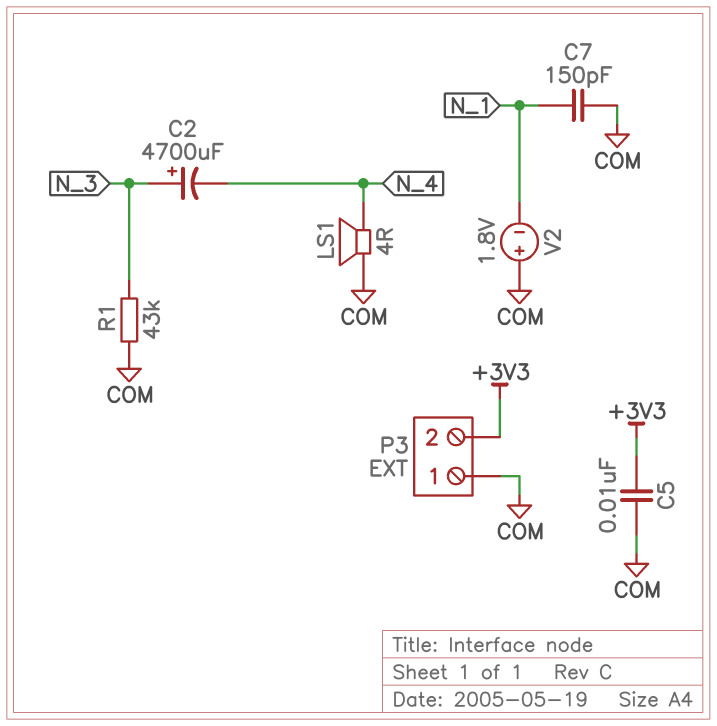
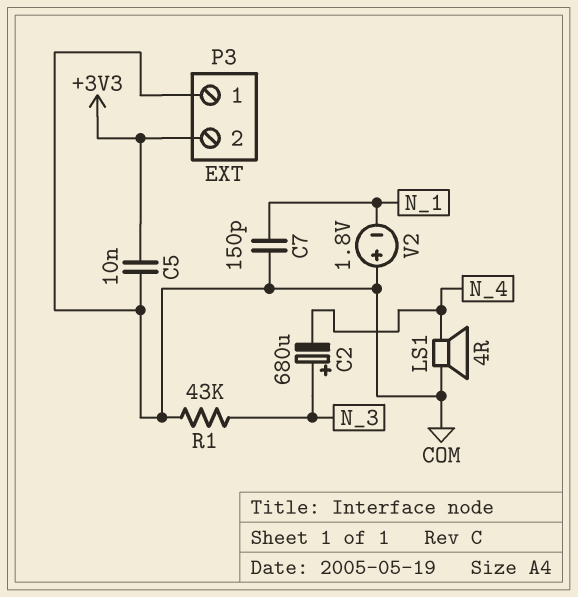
C2: 4700uF (plus N_3, minus N_4) -> 680uF (plus N_3, minus N_4)

